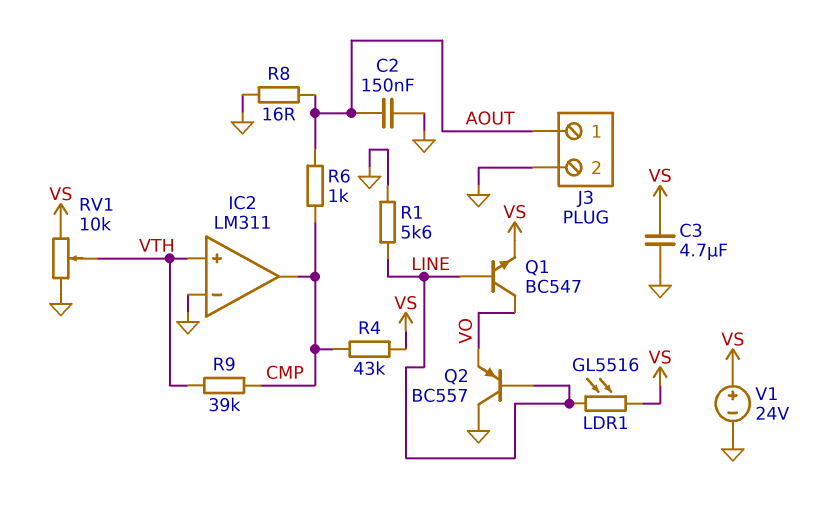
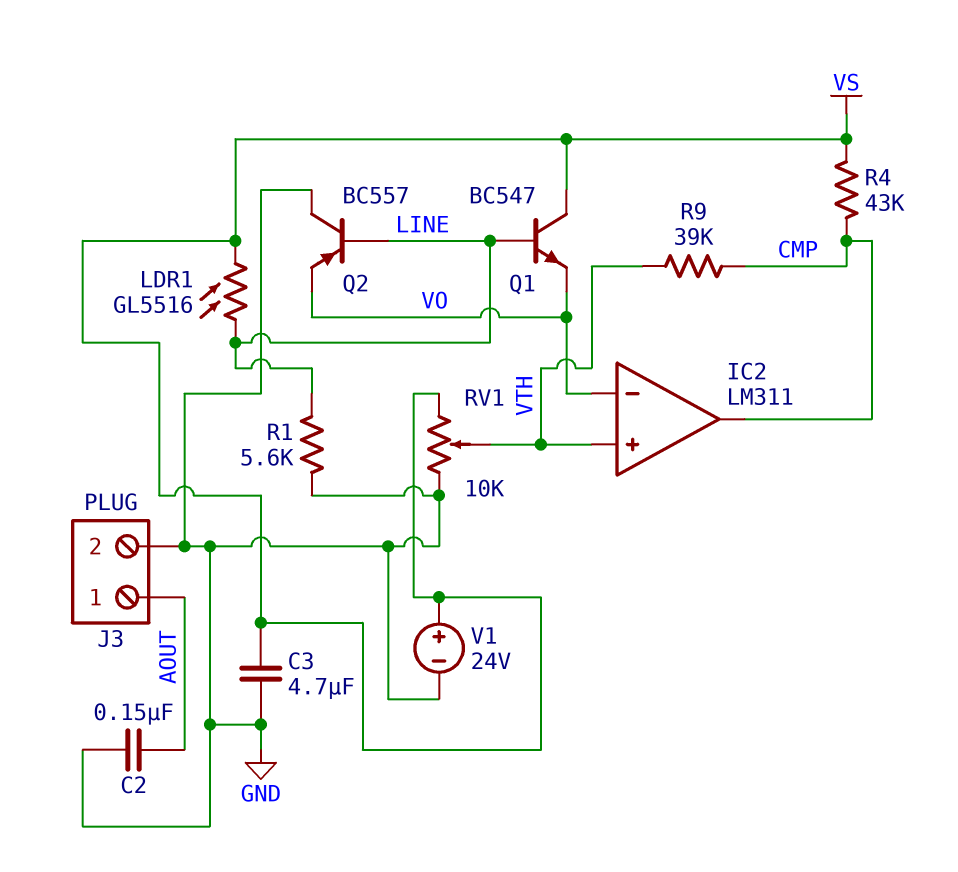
IC2 pin in-: GND -> VO
Q1: NPN BC547 (B LINE, C VO, E VS) -> NPN BC547 (B LINE, C VS, E VO)
R6: 1k (AOUT, CMP) -> none
R8: 16 (AOUT, GND) -> none

